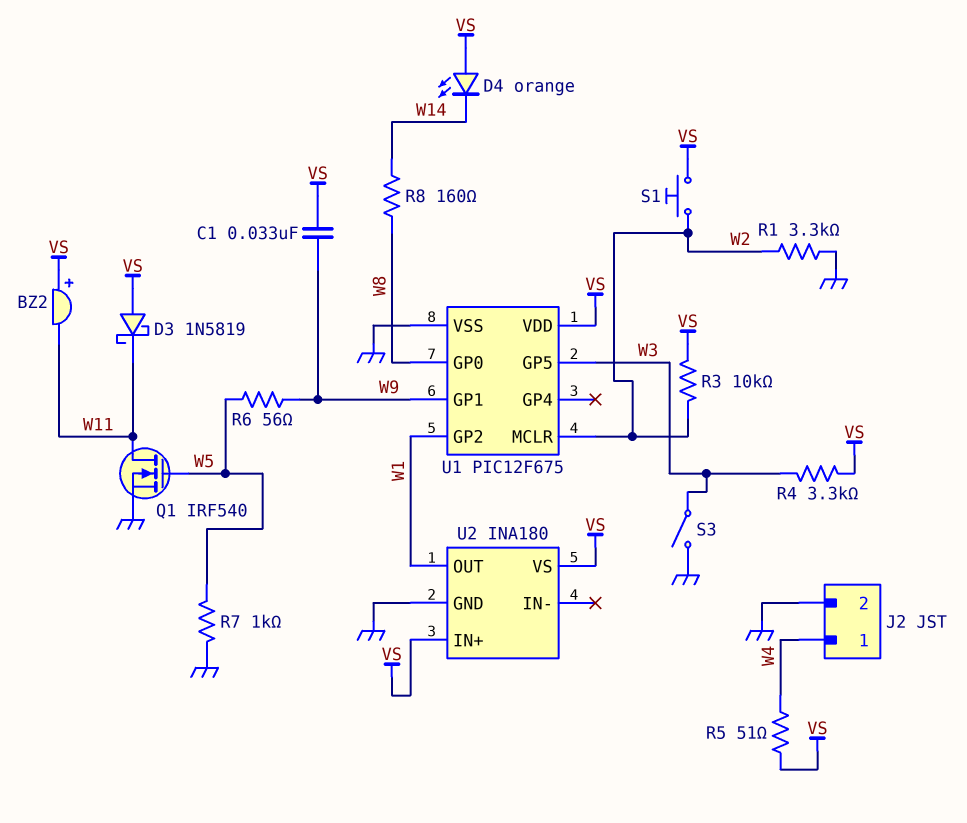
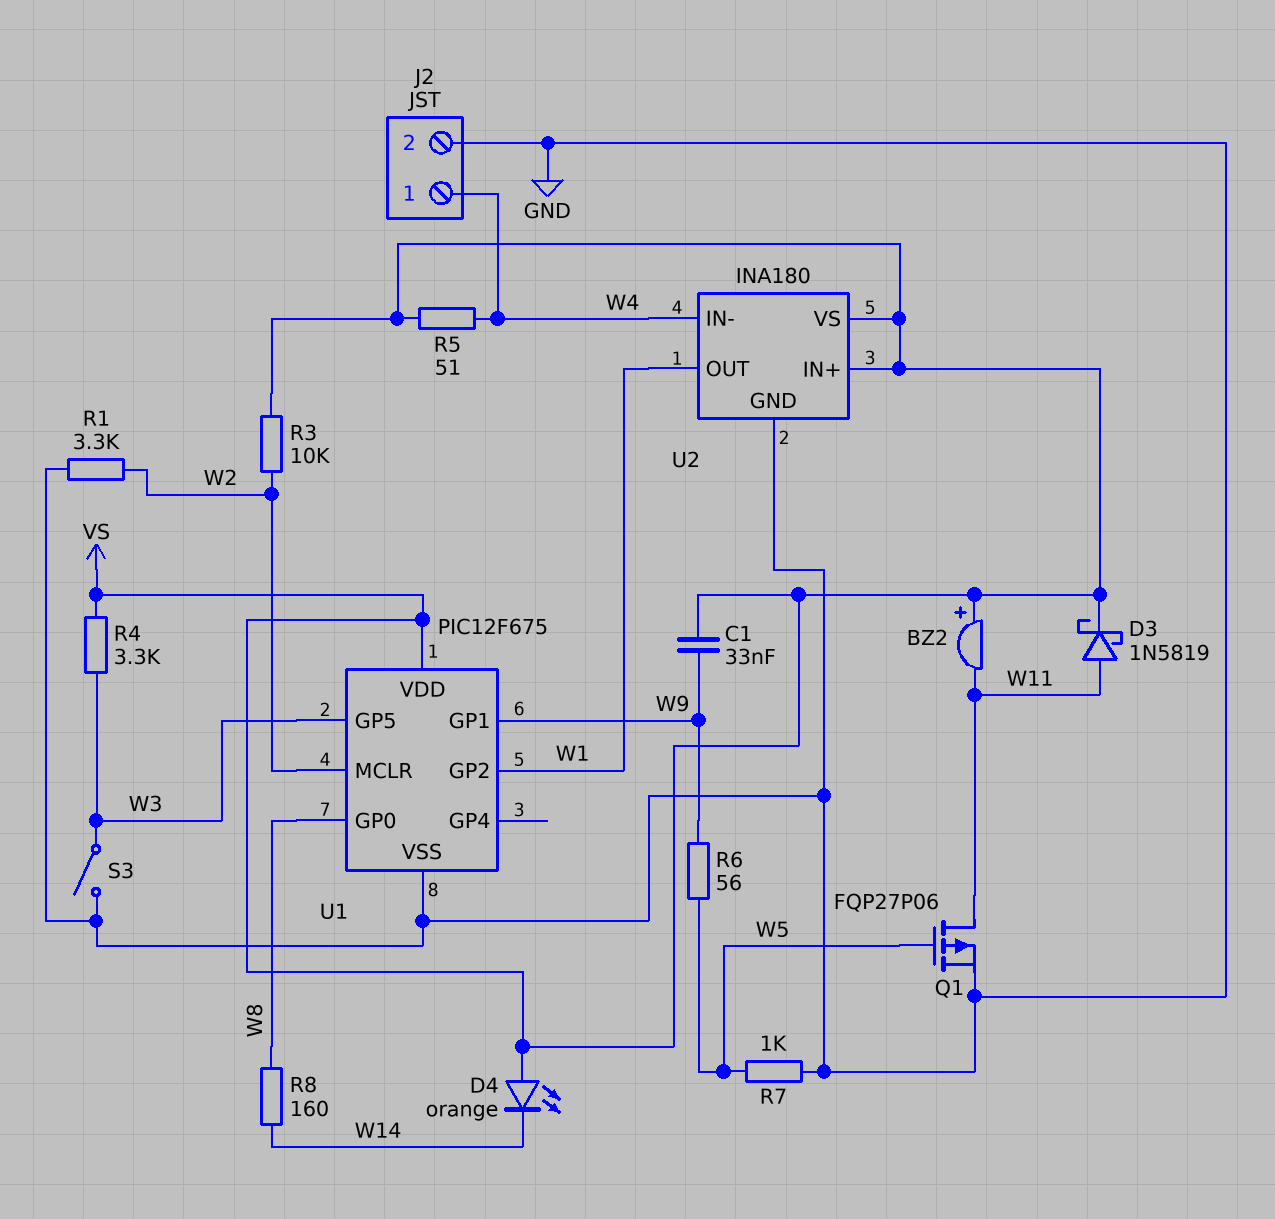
D3: schottky 1N5819 (A VS, K W11) -> schottky 1N5819 (A W11, K VS)
Q1: NMOS IRF540 (G W5, D W11, S GND) -> PMOS FQP27P06 (G W5, D W11, S GND)
S1: button (VS, W2) -> none
U2 pin IN-: none -> W4

